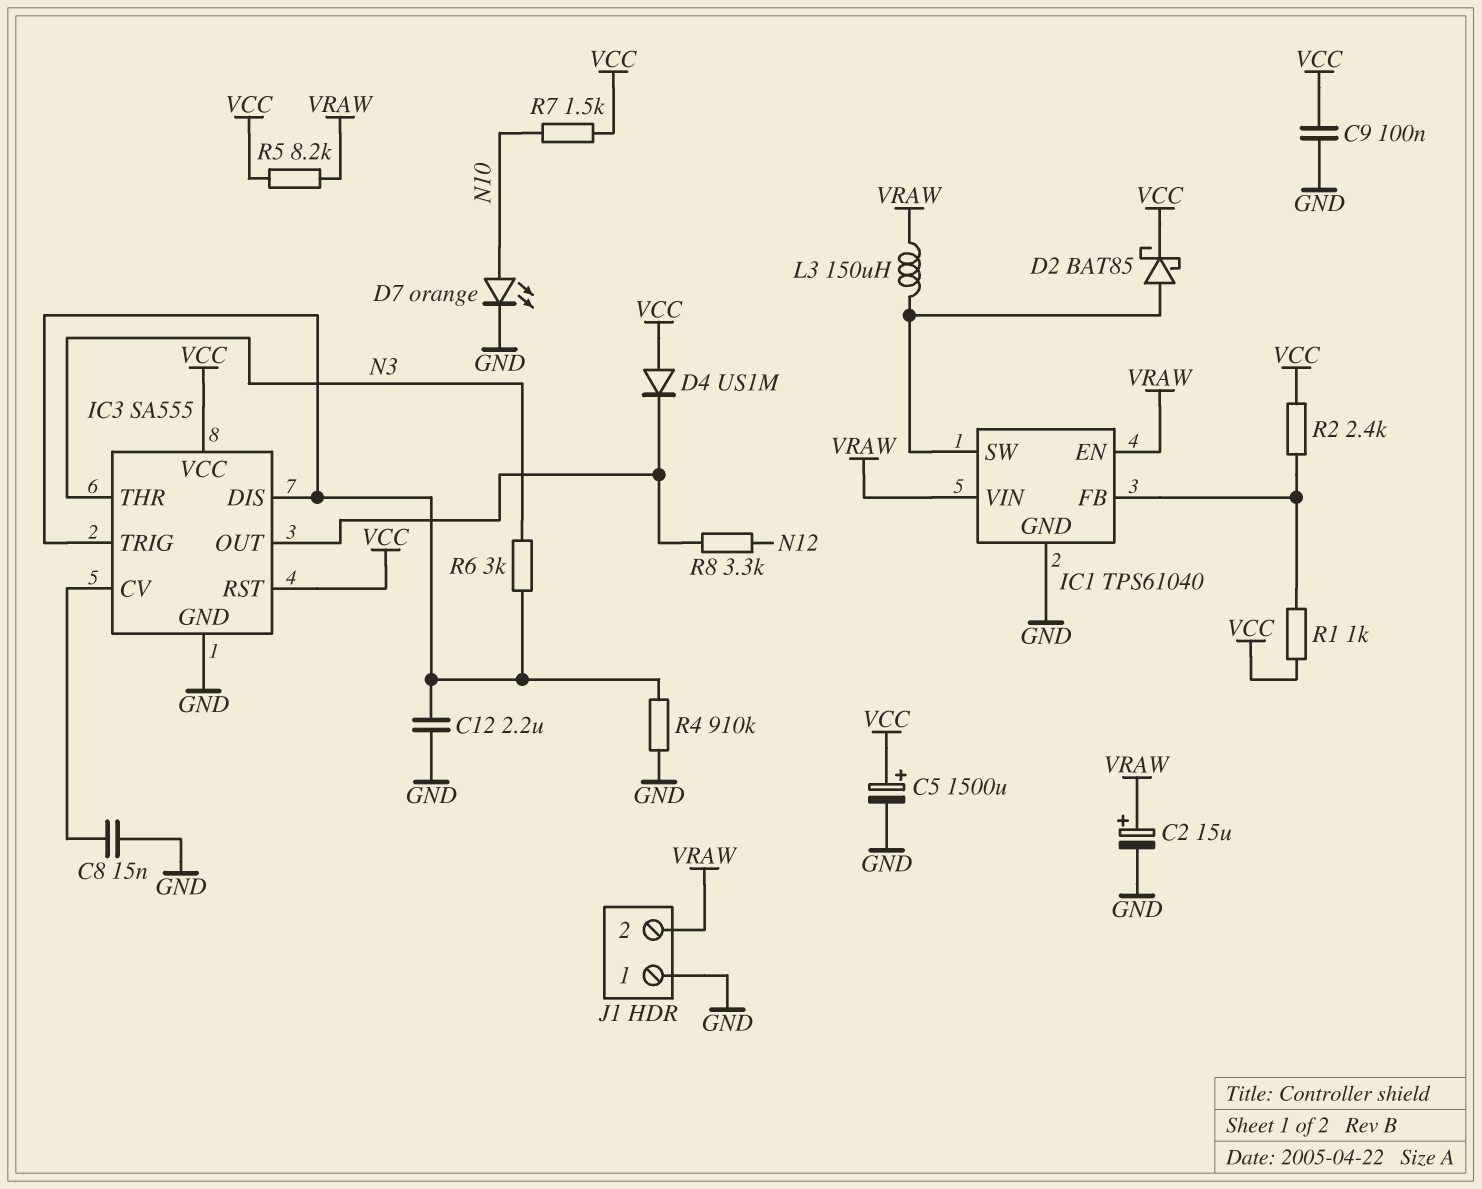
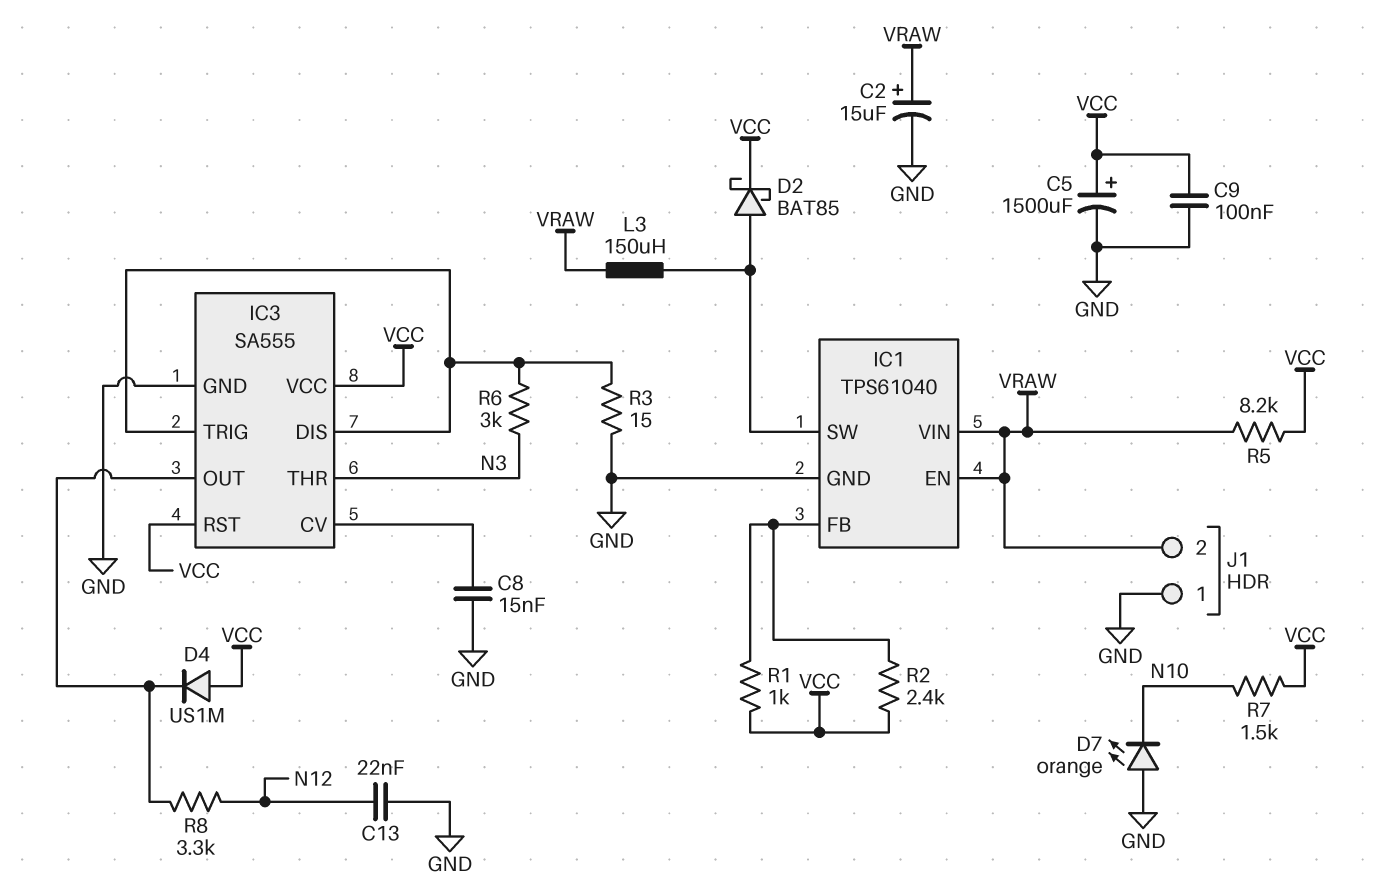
C12: 2.2uF (GND, IC3/DIS) -> none
C13: none -> 22nF (GND, N12)
D7: LED orange (A N10, K GND) -> LED orange (A GND, K N10)
R3: none -> 15 (GND, IC3/DIS)
R4: 910k (GND, IC3/DIS) -> none

